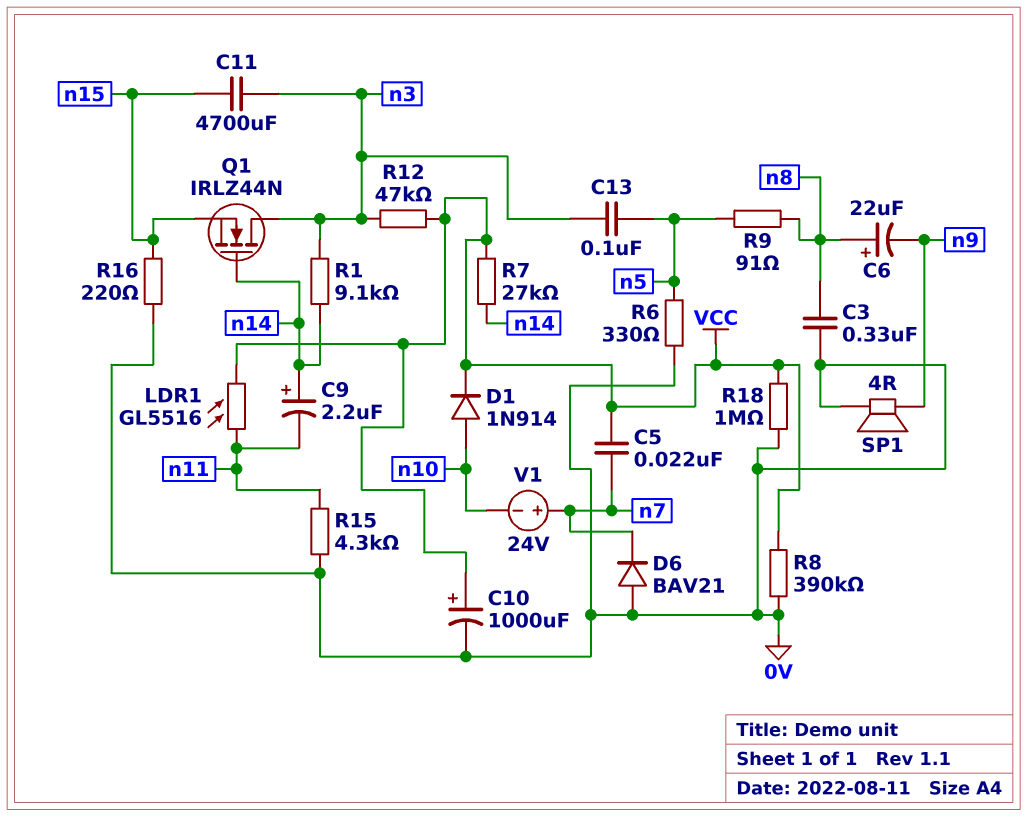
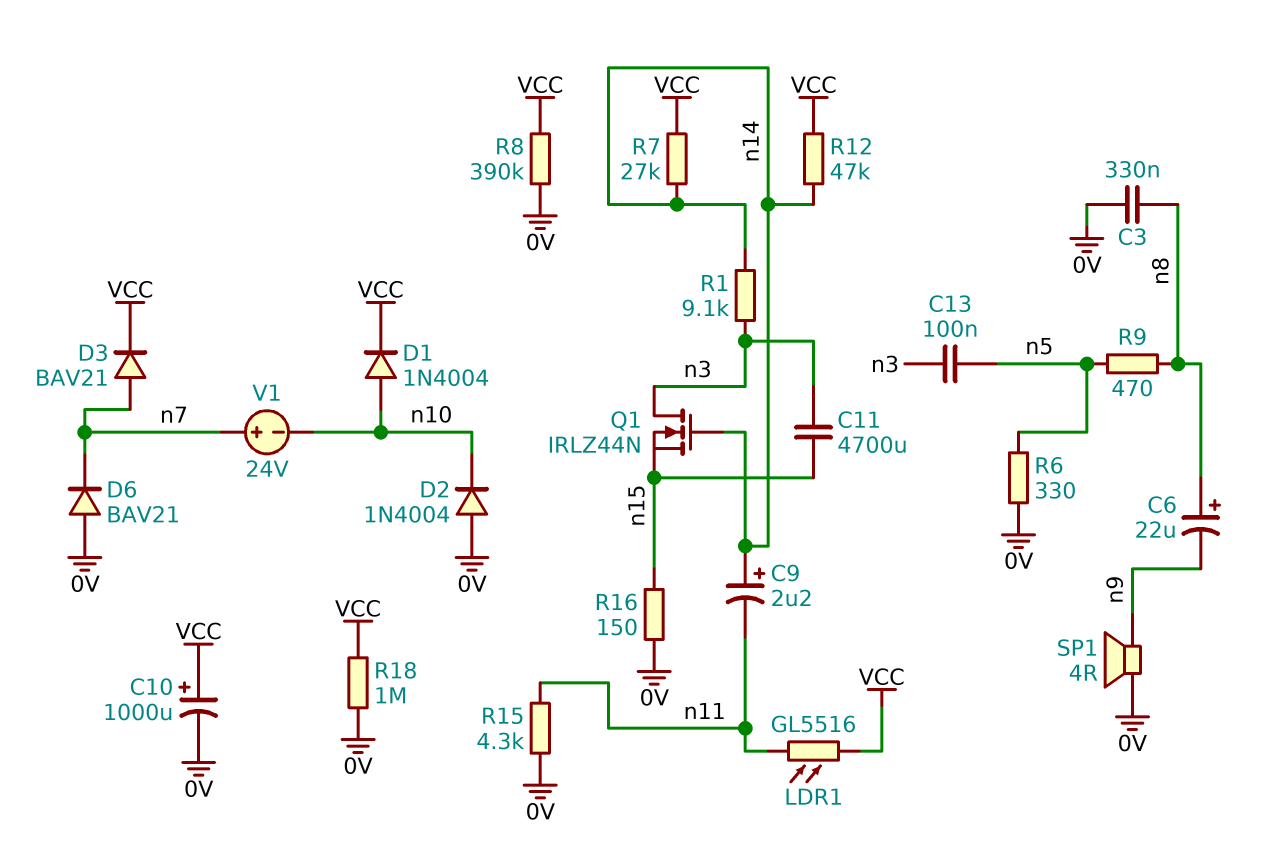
C5: 22nF (VCC, n7) -> none
D1: diode 1N914 (A n10, K VCC) -> diode 1N4004 (A n10, K VCC)
D2: none -> diode 1N4004 (A 0V, K n10)
D3: none -> diode BAV21 (A n7, K VCC)
R9: 91 (n5, n8) -> 470 (n5, n8)
R12: 47k (VCC, n3) -> 47k (VCC, n14)
R16: 220 (0V, n15) -> 150 (0V, n15)

